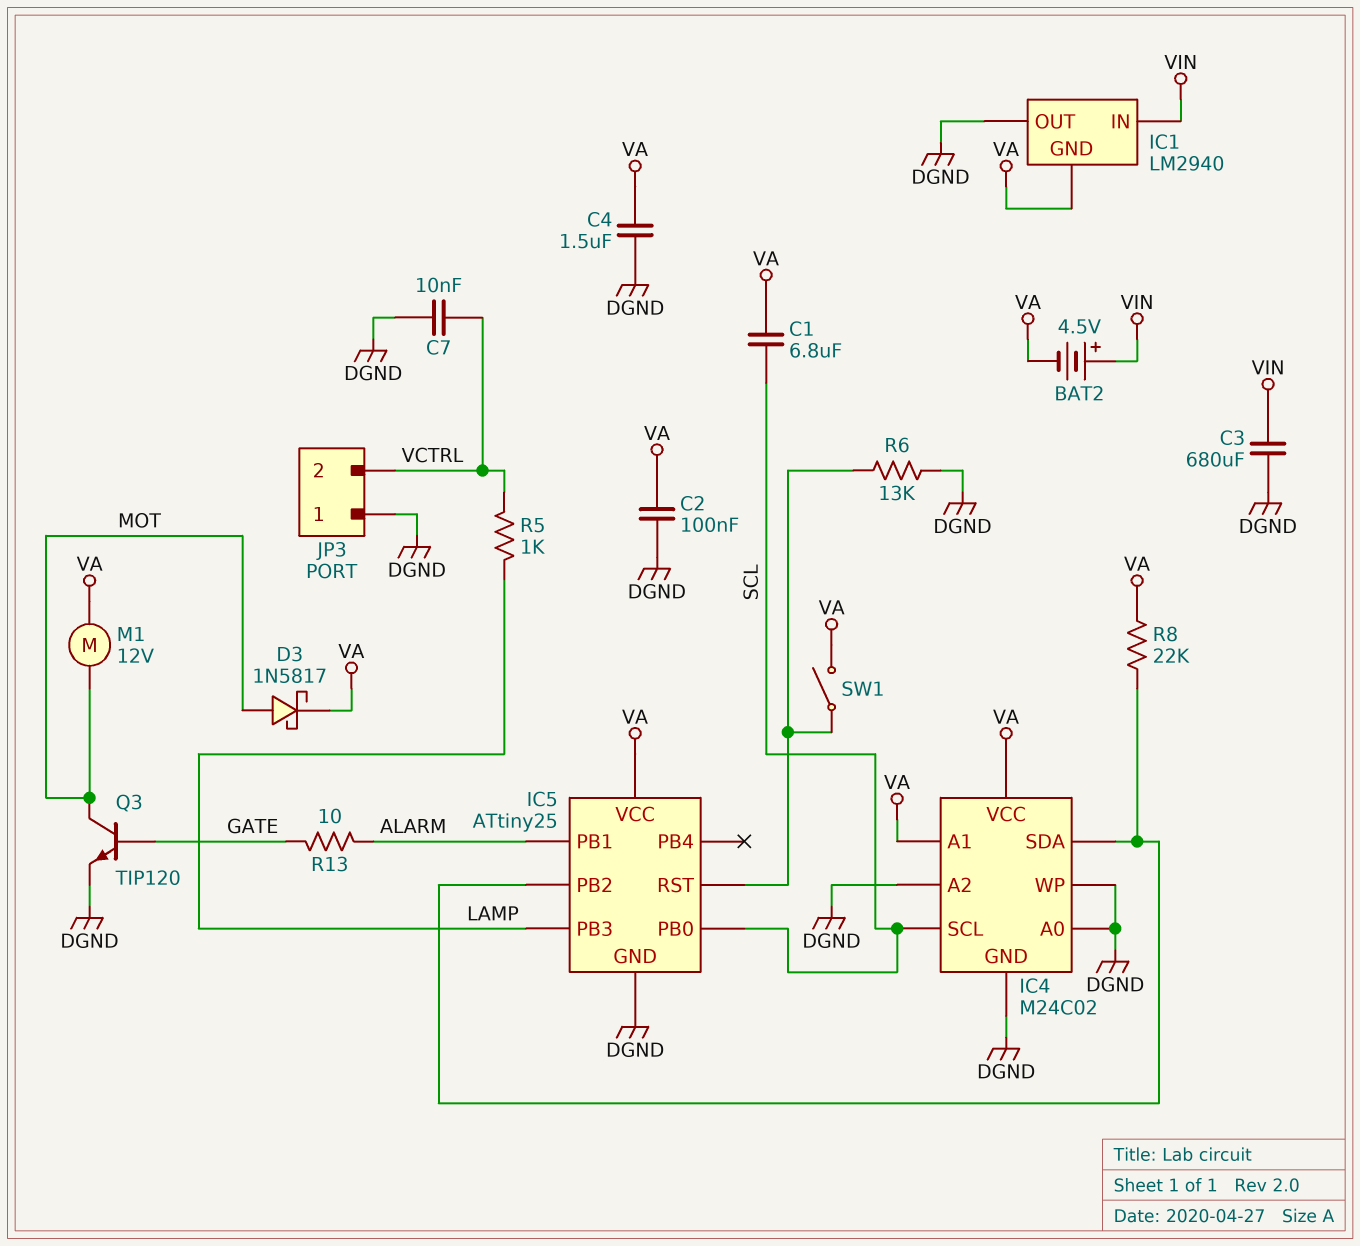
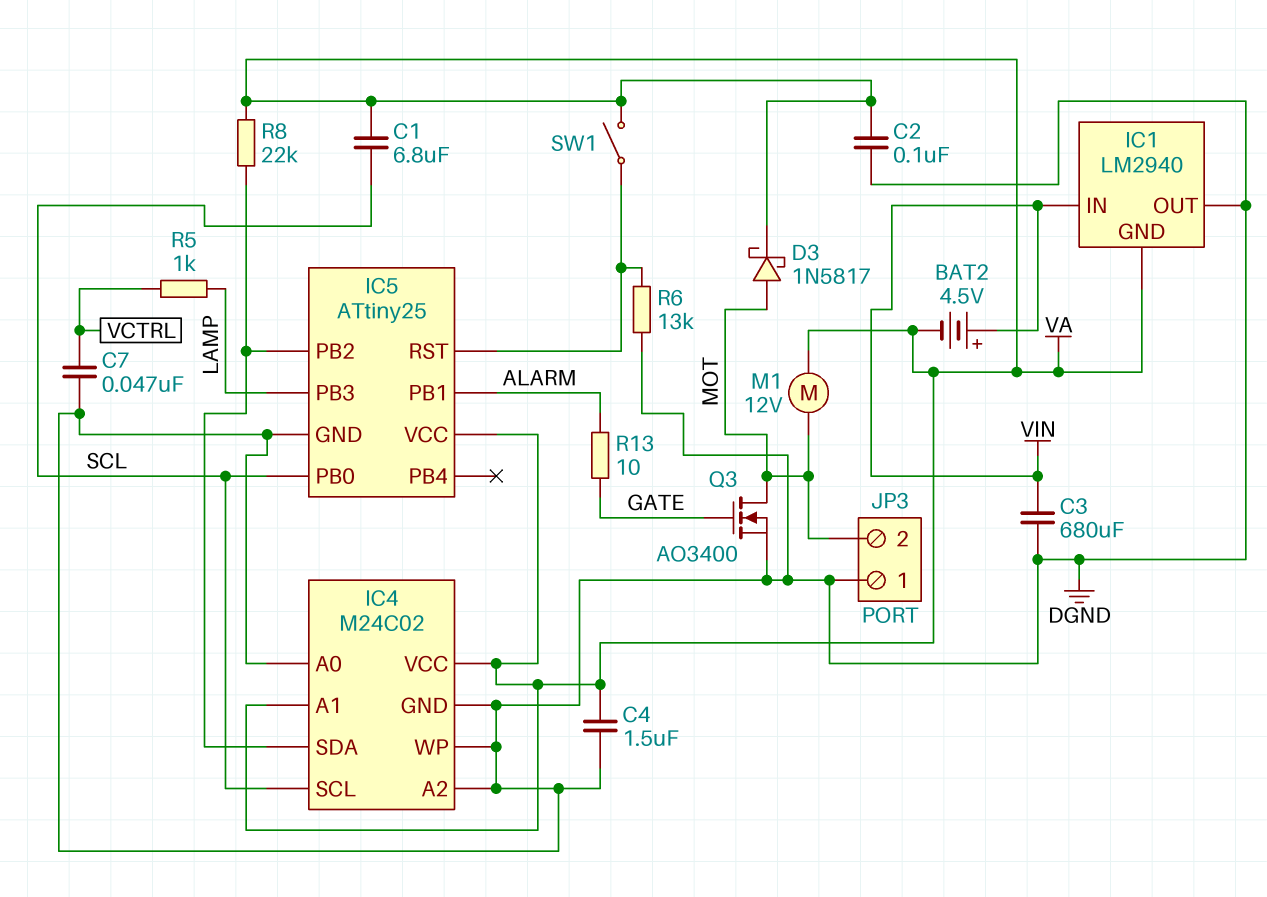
C7: 10nF (DGND, VCTRL) -> 47nF (DGND, VCTRL)
JP3 pin 2: VCTRL -> MOT
Q3: NPN TIP120 (B GATE, C MOT, E DGND) -> NMOS AO3400 (G GATE, D MOT, S DGND)

